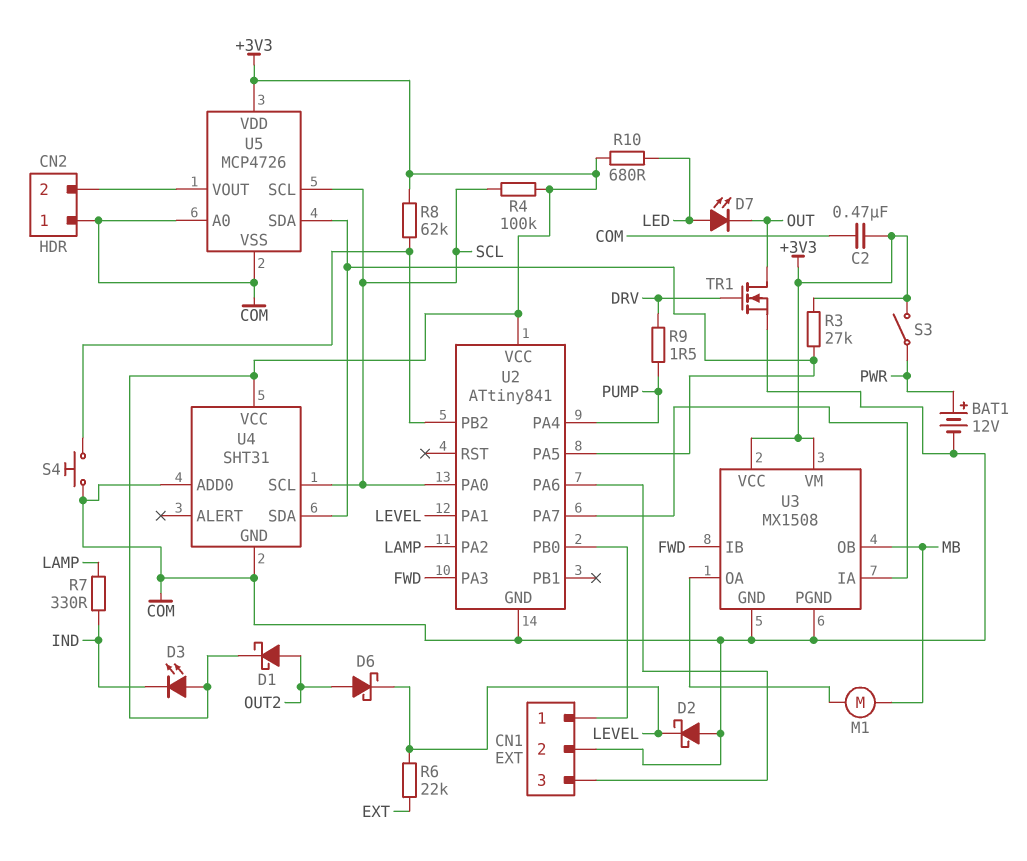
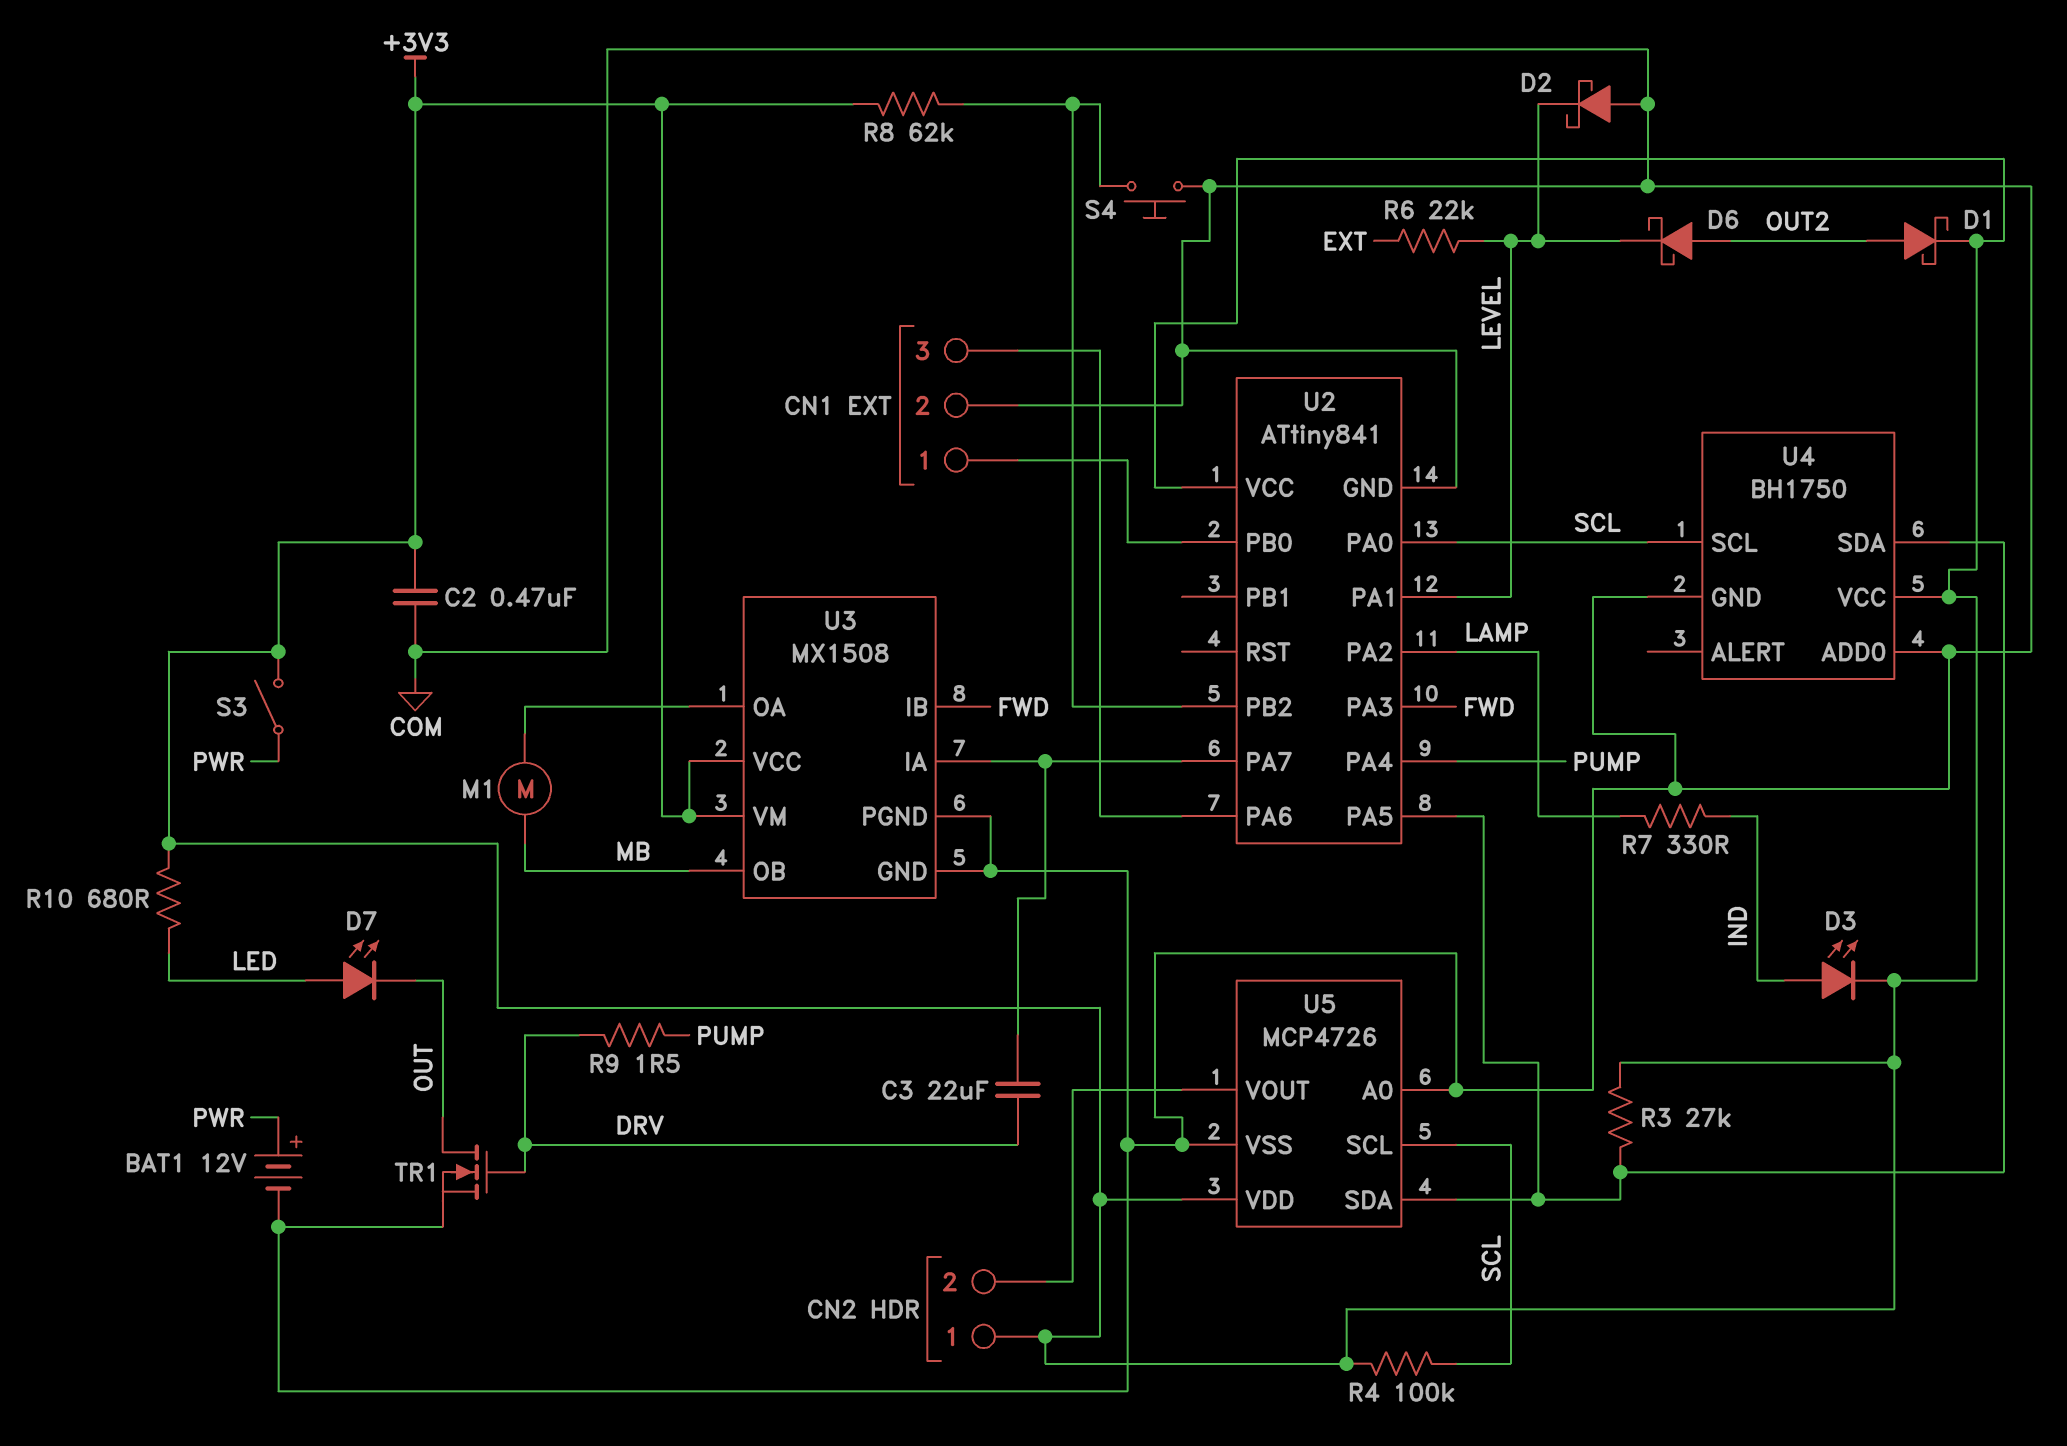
C3: none -> 22uF (DRV, U2/PA7)
CN2 pin 1: COM -> +3V3
D3: LED (A +3V3, K IND) -> LED (A IND, K +3V3)
U4: SHT31 -> BH1750

